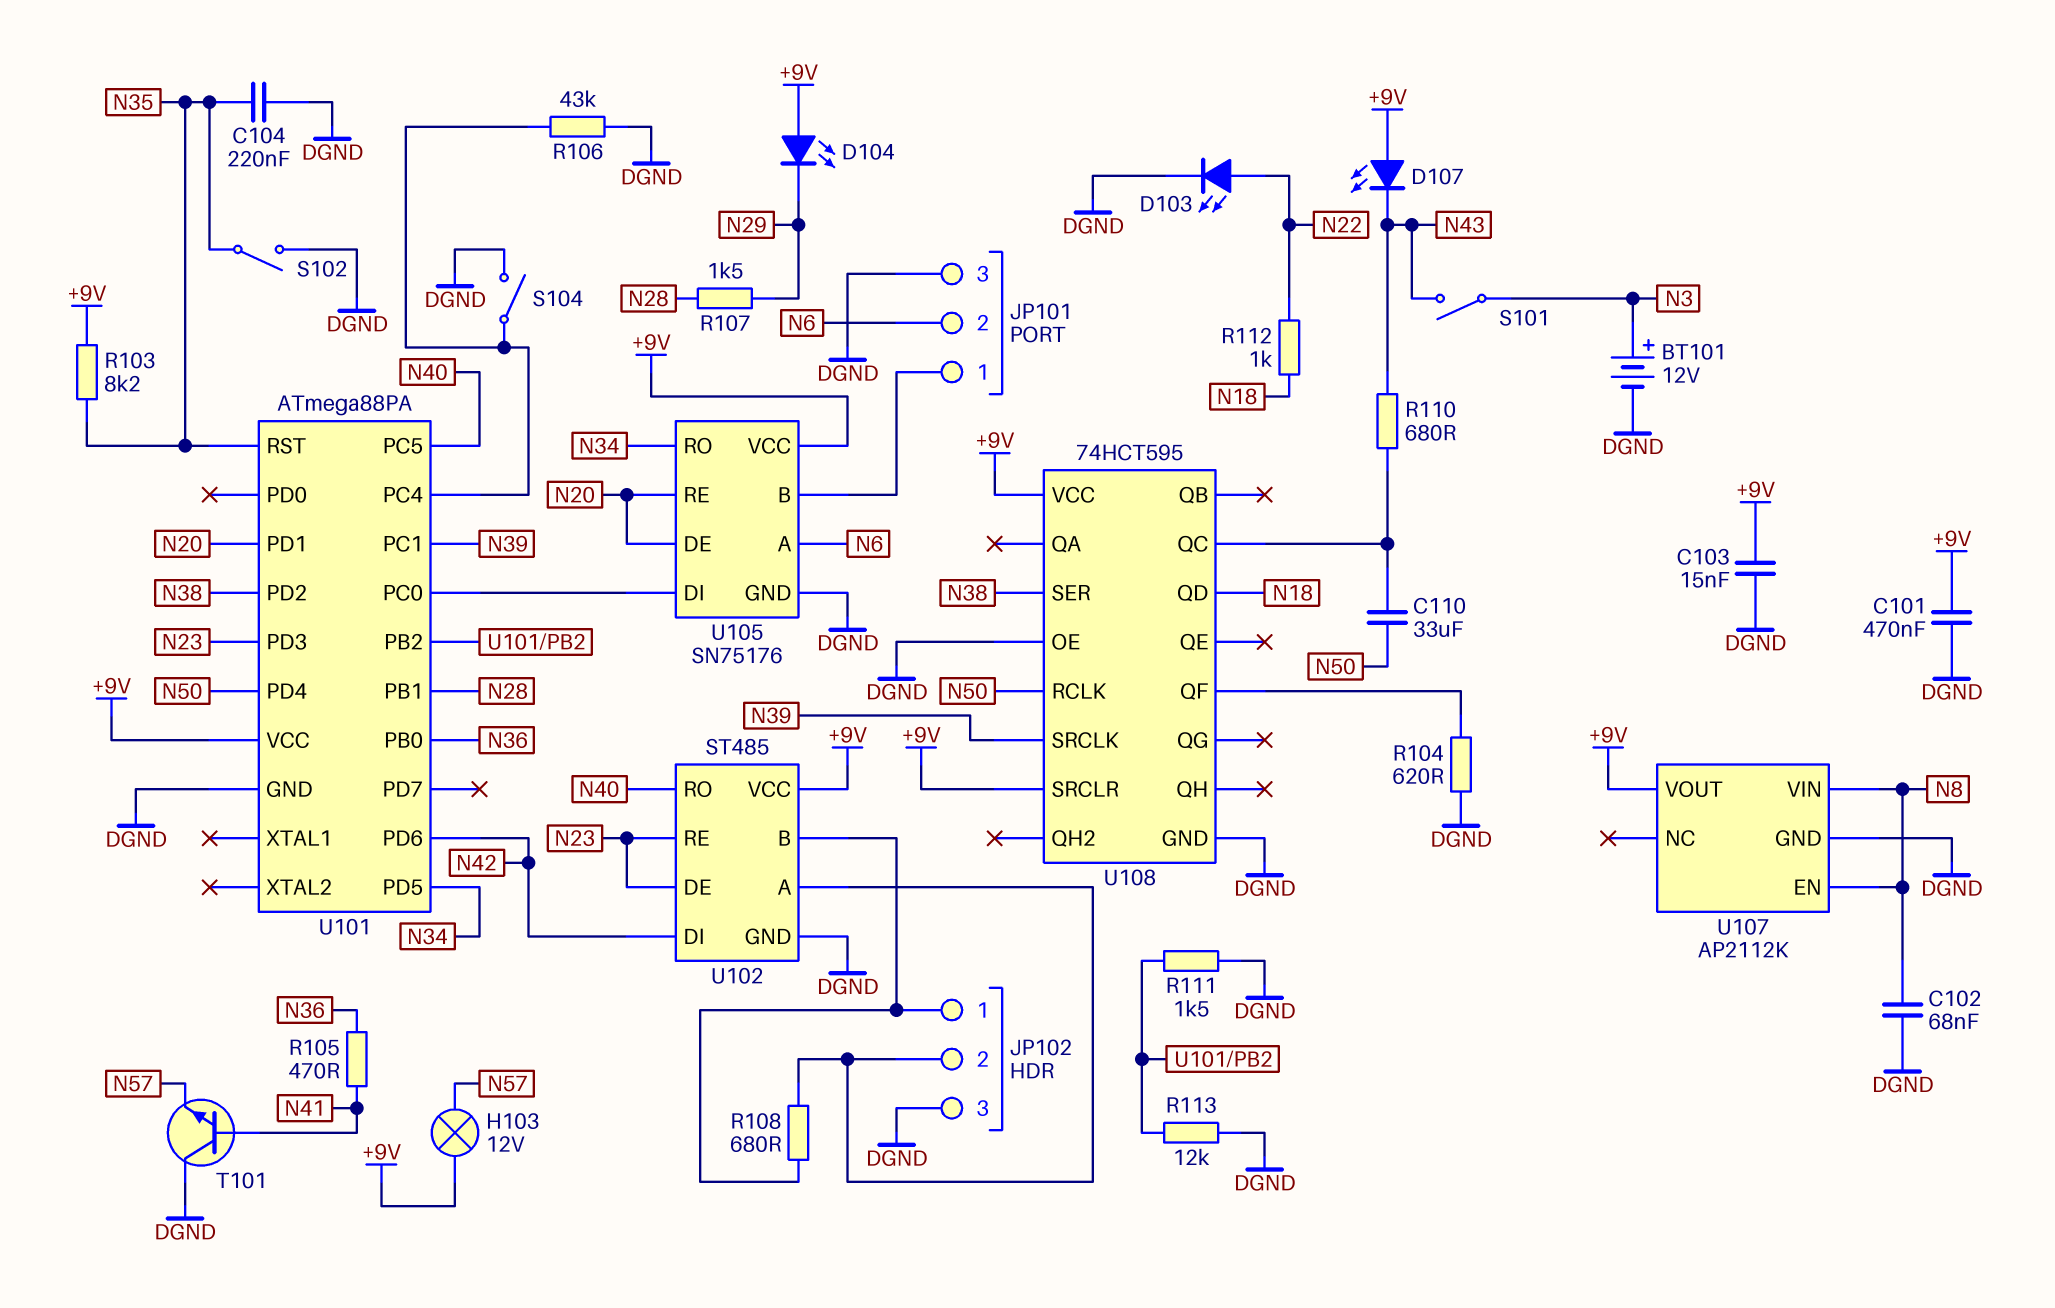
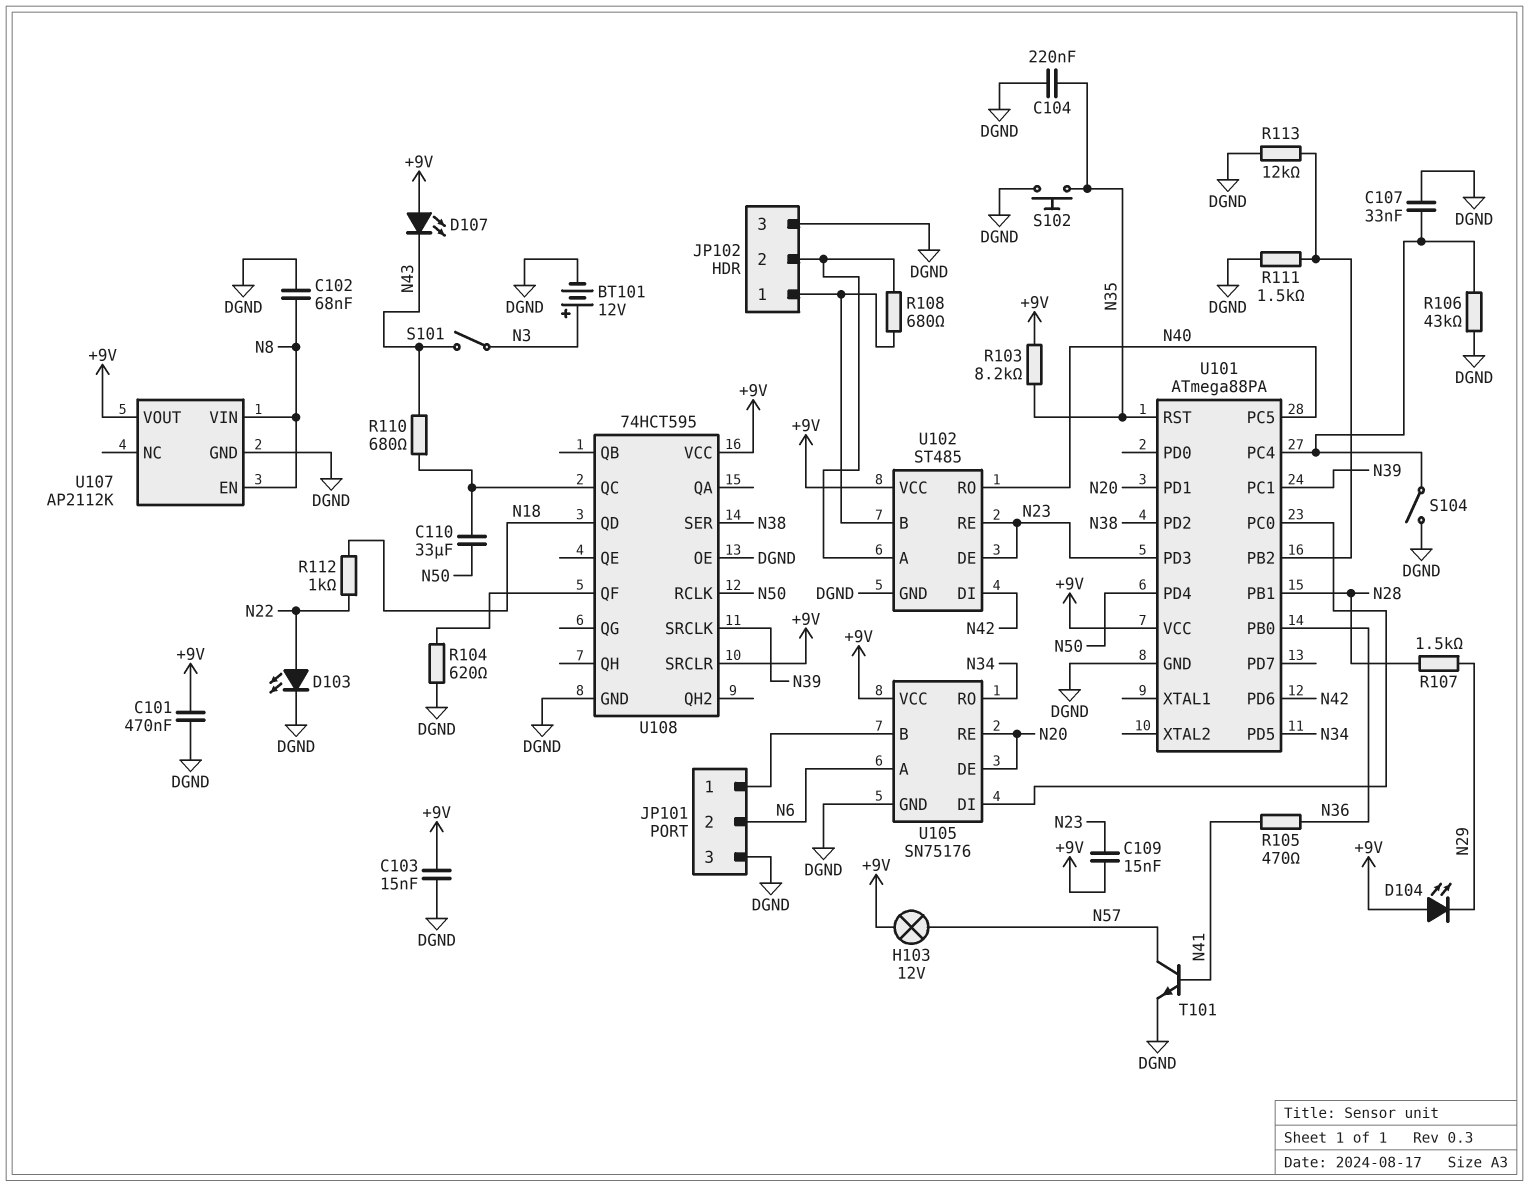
C107: none -> 33nF (DGND, U101/PC4)
C109: none -> 15nF (+9V, N23)
S102: switch (DGND, N35) -> button (DGND, N35)
T101: NPN (B N41, C DGND, E N57) -> NPN (B N41, C N57, E DGND)

